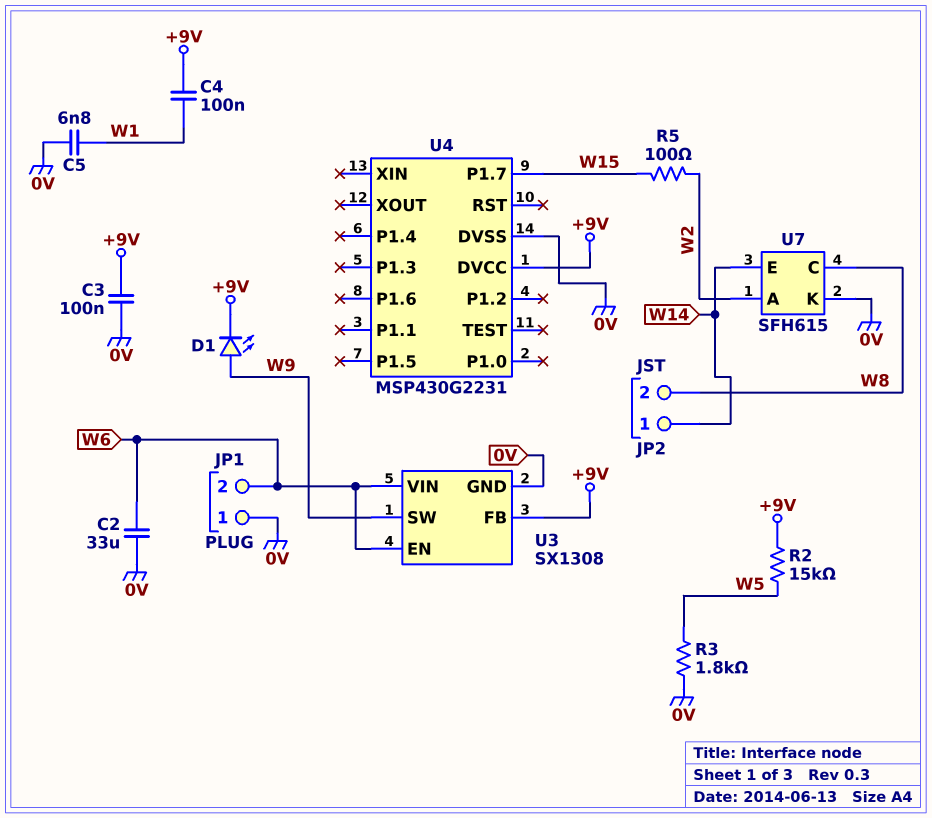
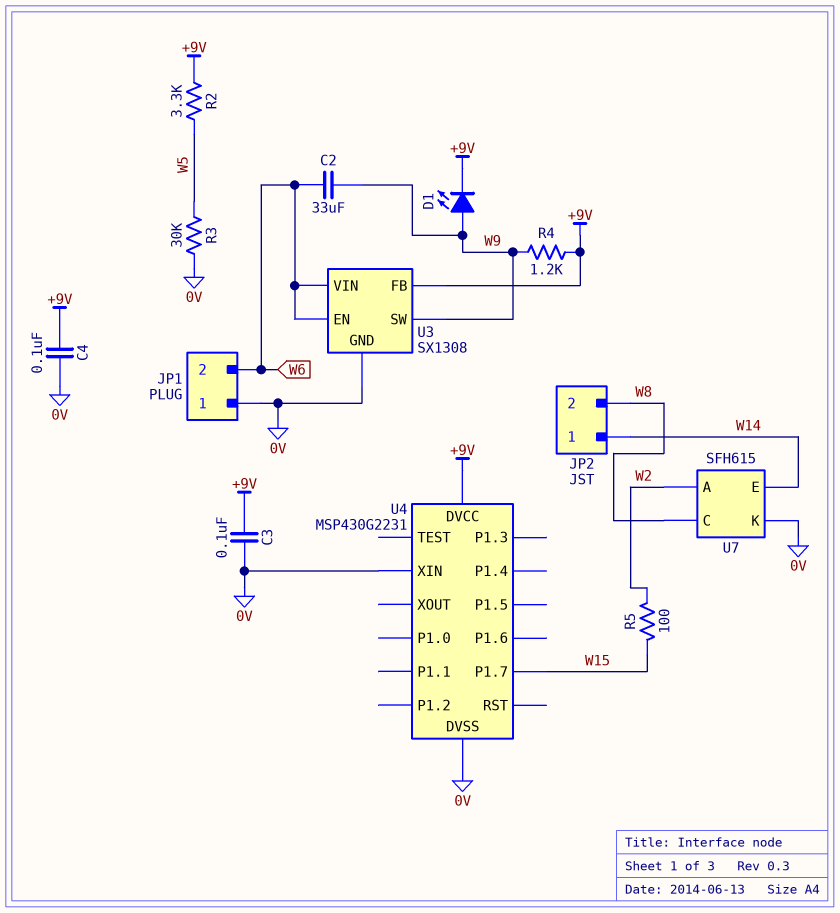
C2: 33uF (0V, W6) -> 33uF (W6, W9)
C4: 100nF (+9V, W1) -> 100nF (+9V, 0V)
C5: 6.8nF (0V, W1) -> none
R2: 15k (+9V, W5) -> 3.3k (+9V, W5)
R3: 1.8k (0V, W5) -> 30k (0V, W5)
R4: none -> 1.2k (+9V, W9)
U4 pin XIN: none -> 0V

